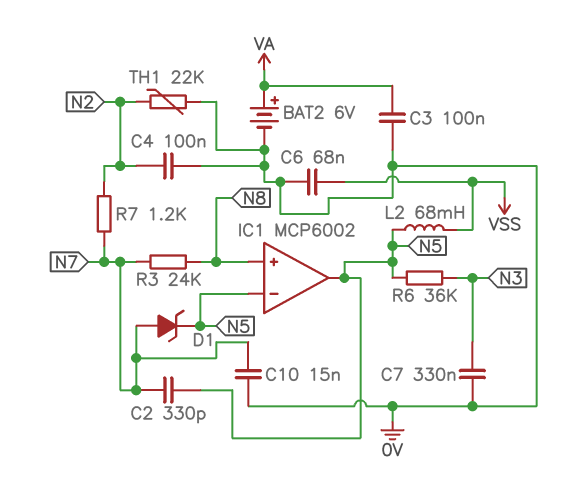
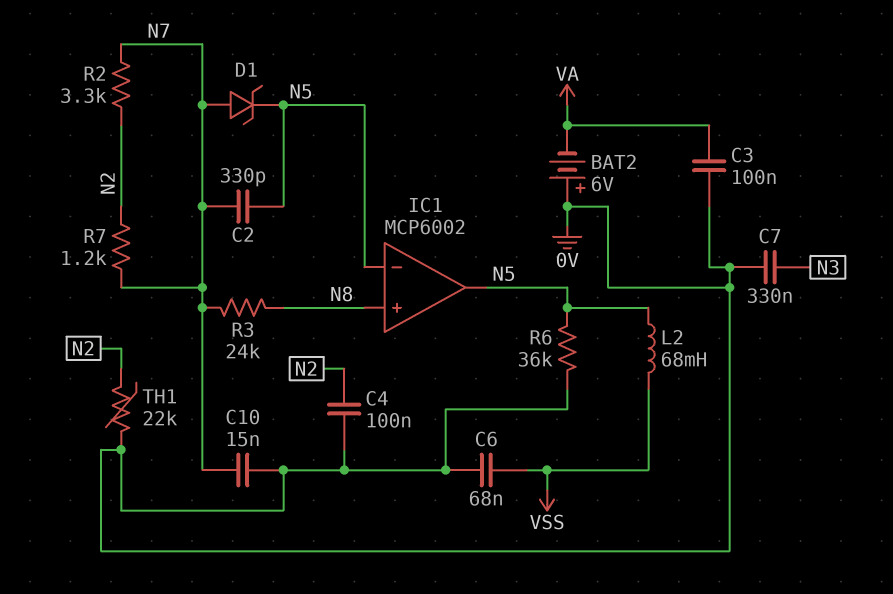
BAT2: 6V (plus VA, minus 0V) -> 6V (plus 0V, minus VA)
R2: none -> 3.3k (N2, N7)
R6: 36k (N3, N5) -> 36k (0V, N5)

